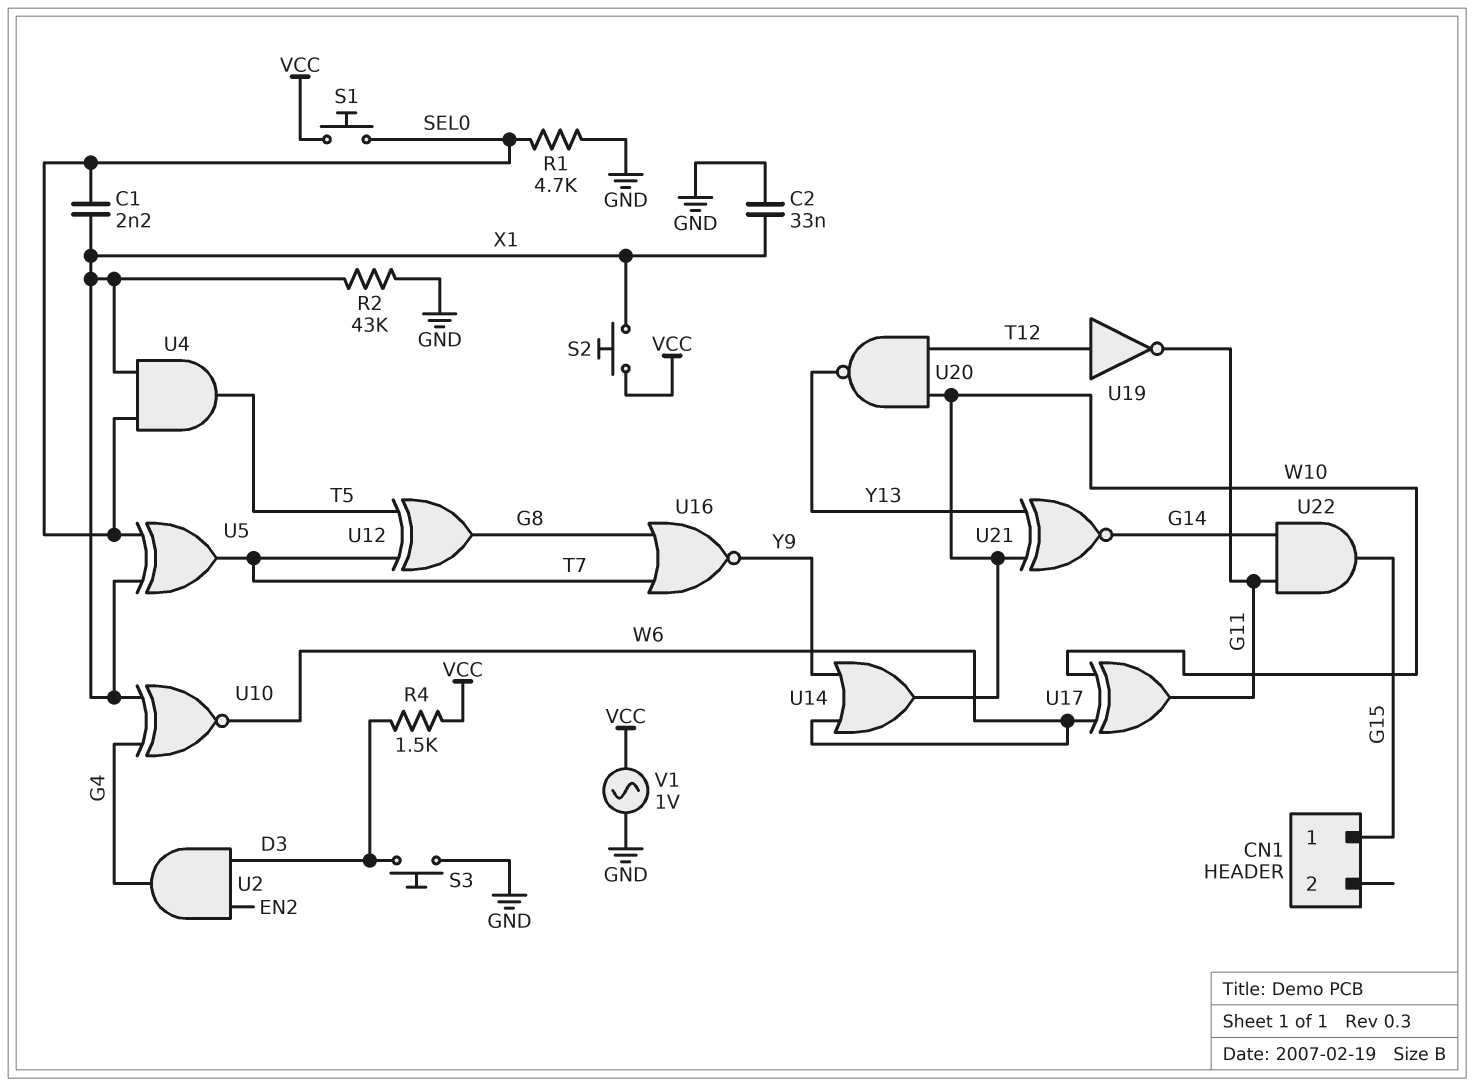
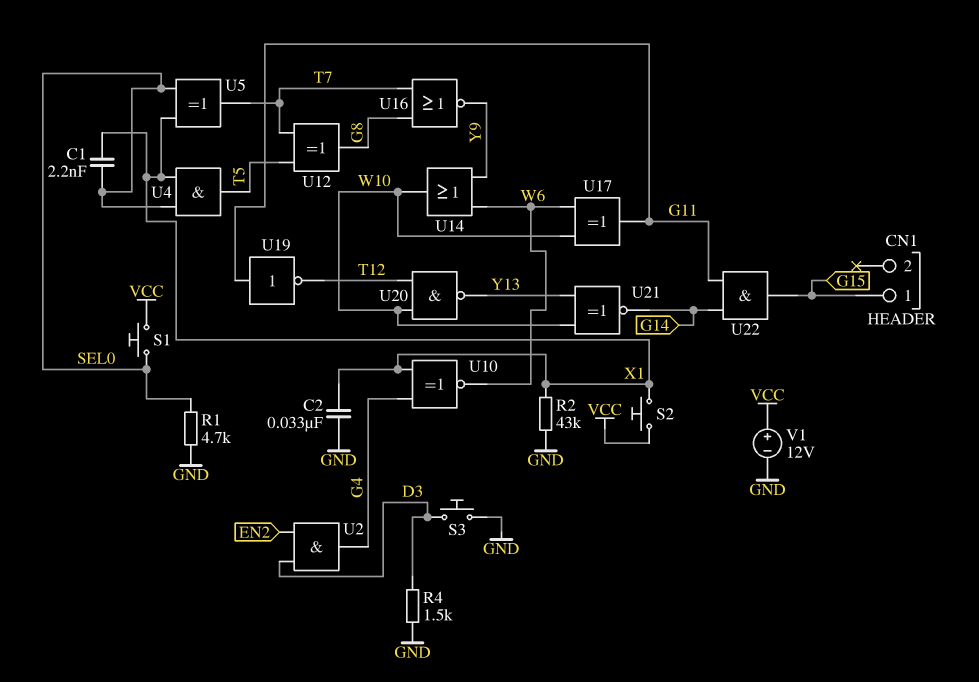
R4: 1.5k (D3, VCC) -> 1.5k (D3, GND)
U19: NOT (in T12, out G11) -> NOT (in G11, out T12)
V1: AC 1V (GND, VCC) -> 12V (plus VCC, minus GND)

